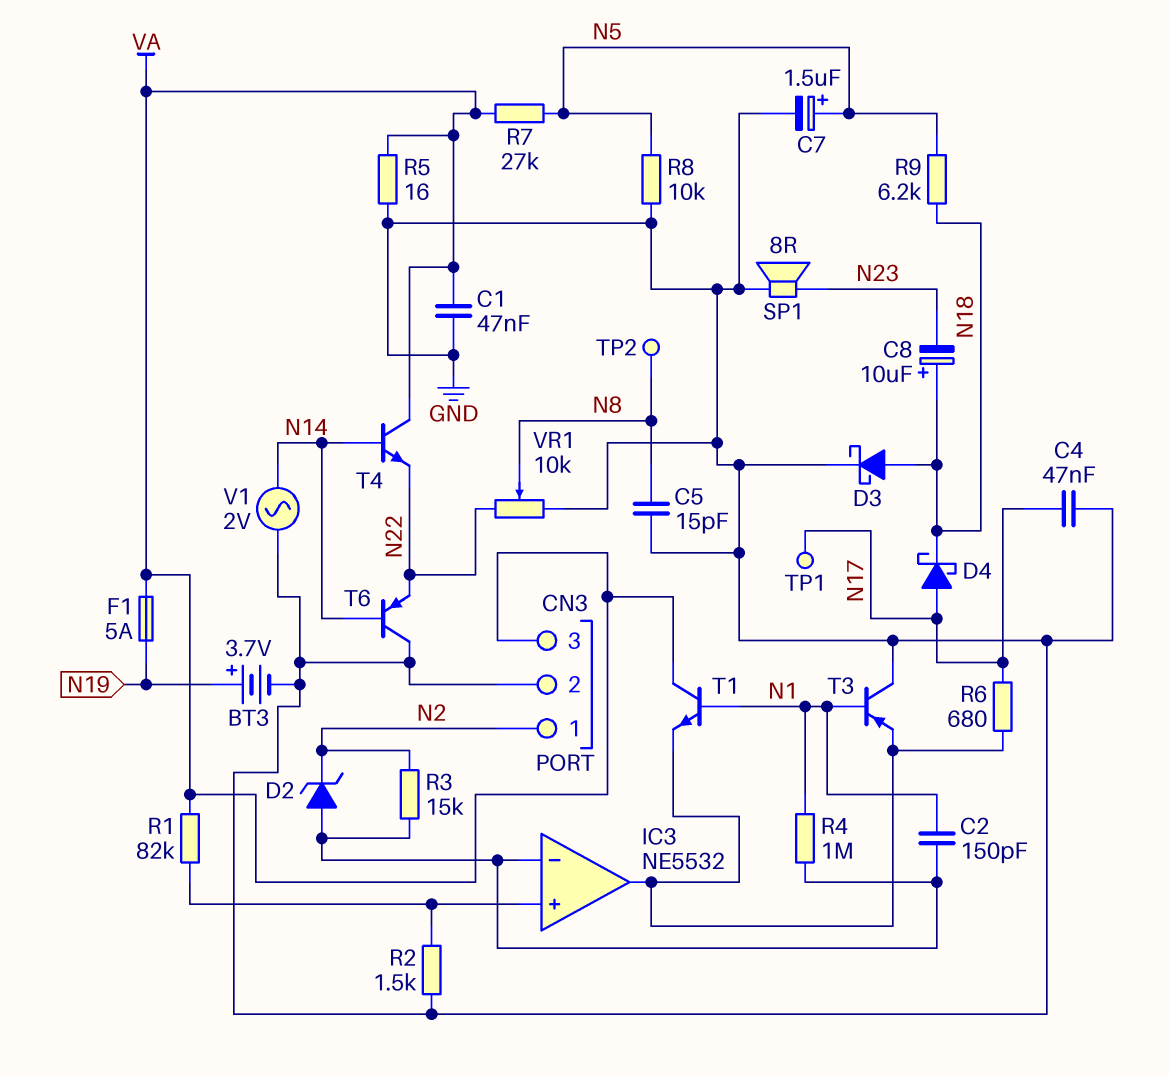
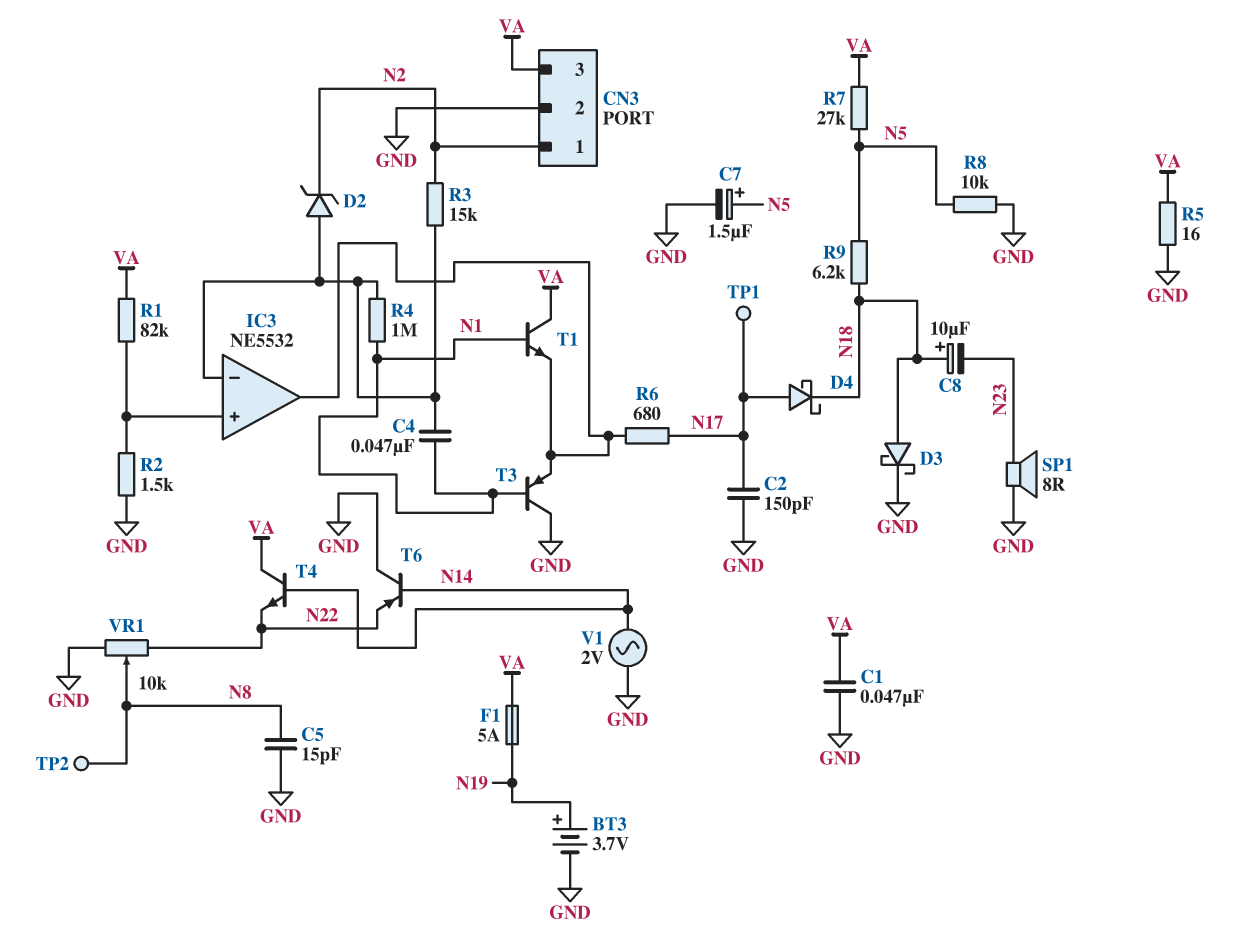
C2: 150pF (IC3/in-, N1) -> 150pF (GND, N17)
C4: 47nF (GND, N17) -> 47nF (IC3/in-, N1)

